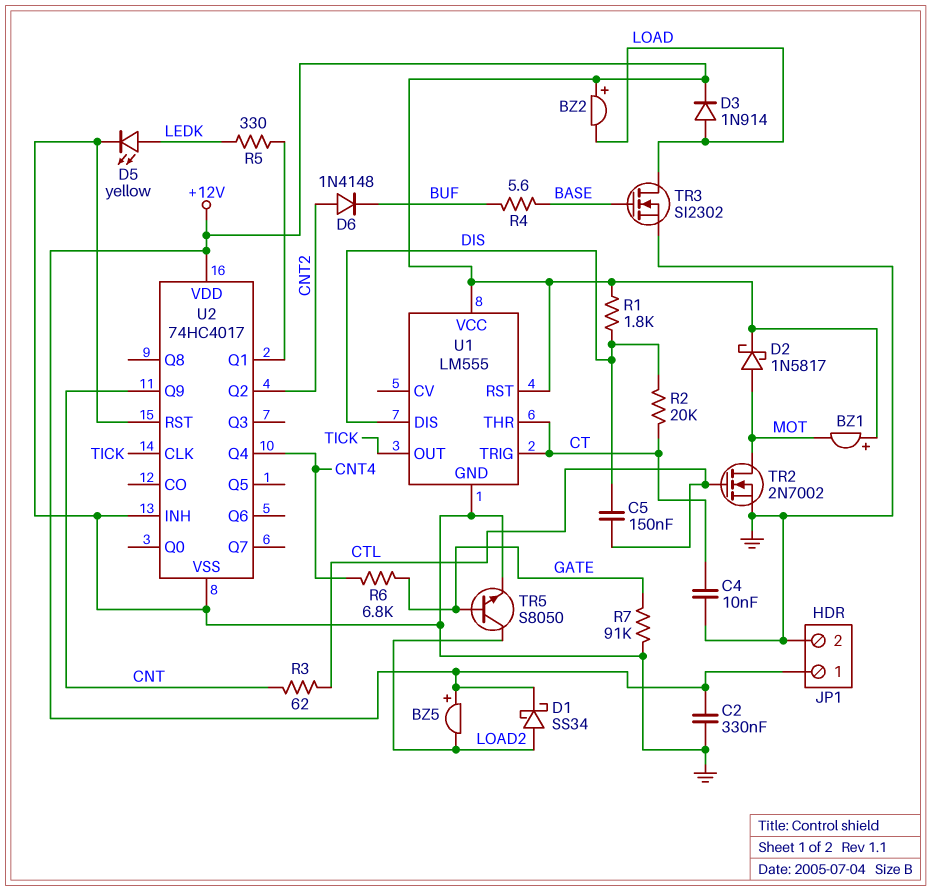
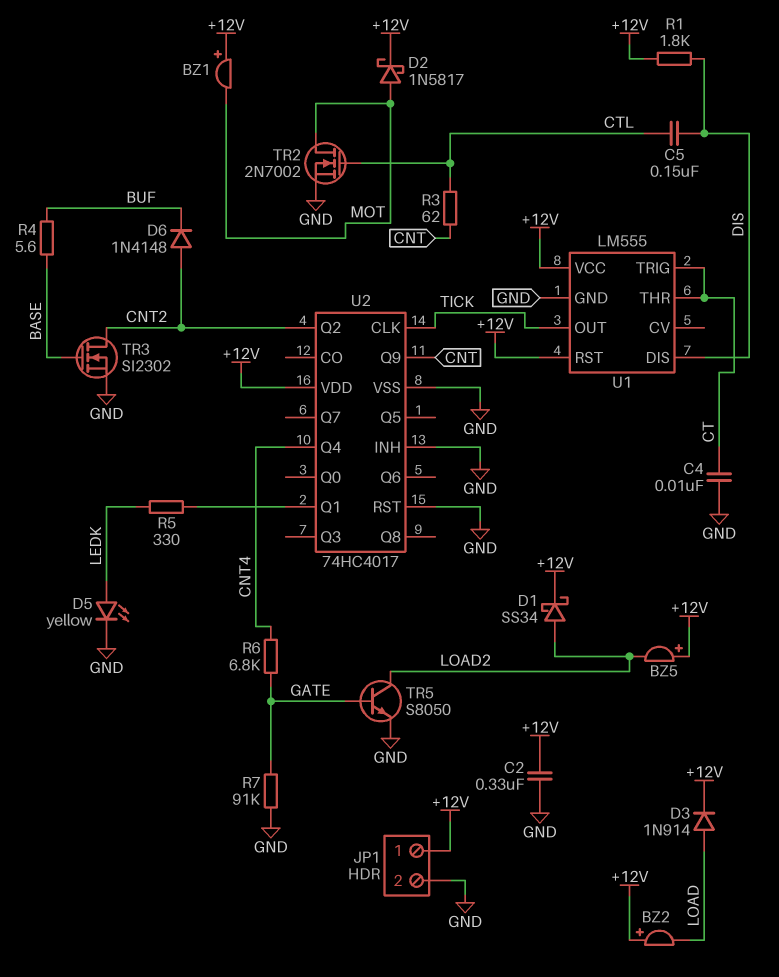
R2: 20k (CT, DIS) -> none
TR3: NMOS SI2302 (G BASE, D LOAD, S GND) -> NMOS SI2302 (G BASE, D CNT2, S GND)

